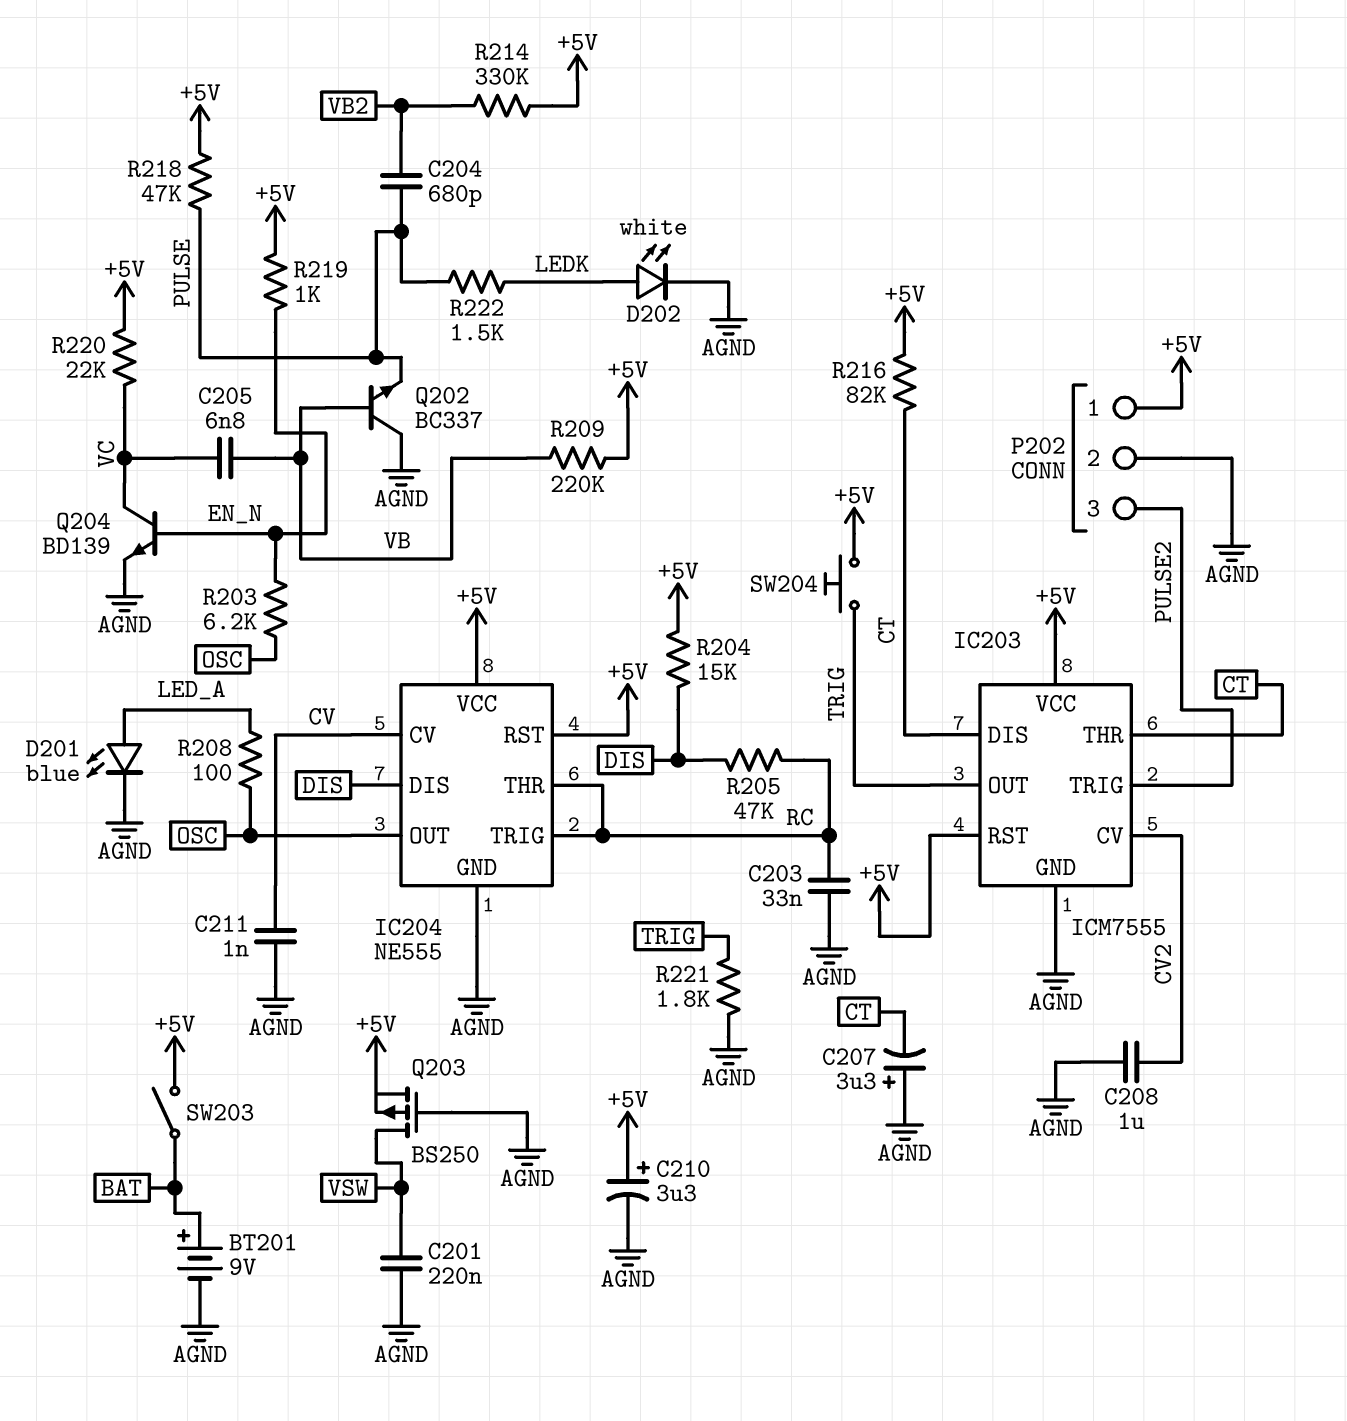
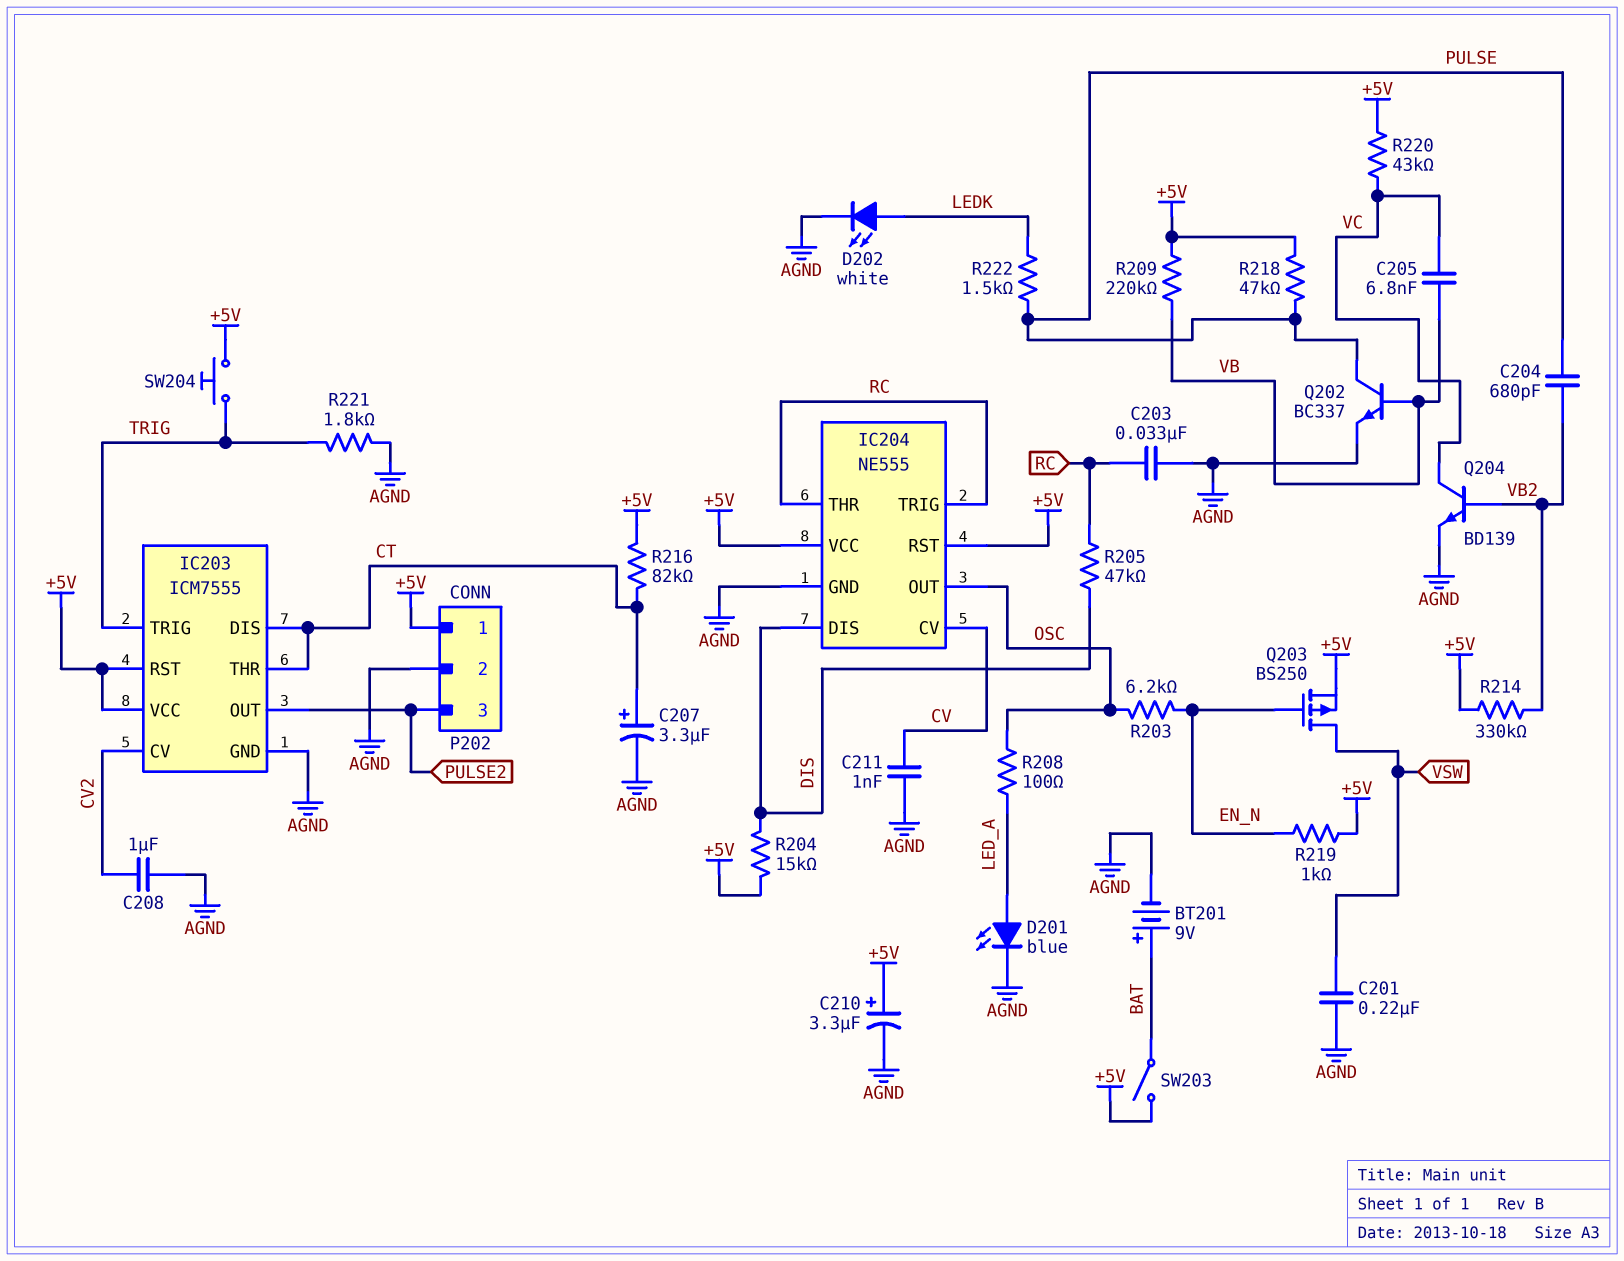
C207: 3.3uF (plus AGND, minus CT) -> 3.3uF (plus CT, minus AGND)
IC203 pin OUT: TRIG -> PULSE2
IC203 pin TRIG: PULSE2 -> TRIG
Q202: NPN BC337 (B VB, C AGND, E PULSE) -> NPN BC337 (B VB, C PULSE, E AGND)
Q203: PMOS BS250 (G AGND, D VSW, S +5V) -> PMOS BS250 (G EN_N, D VSW, S +5V)
Q204: NPN BD139 (B EN_N, C VC, E AGND) -> NPN BD139 (B VB2, C VC, E AGND)
R220: 22k (+5V, VC) -> 43k (+5V, VC)

